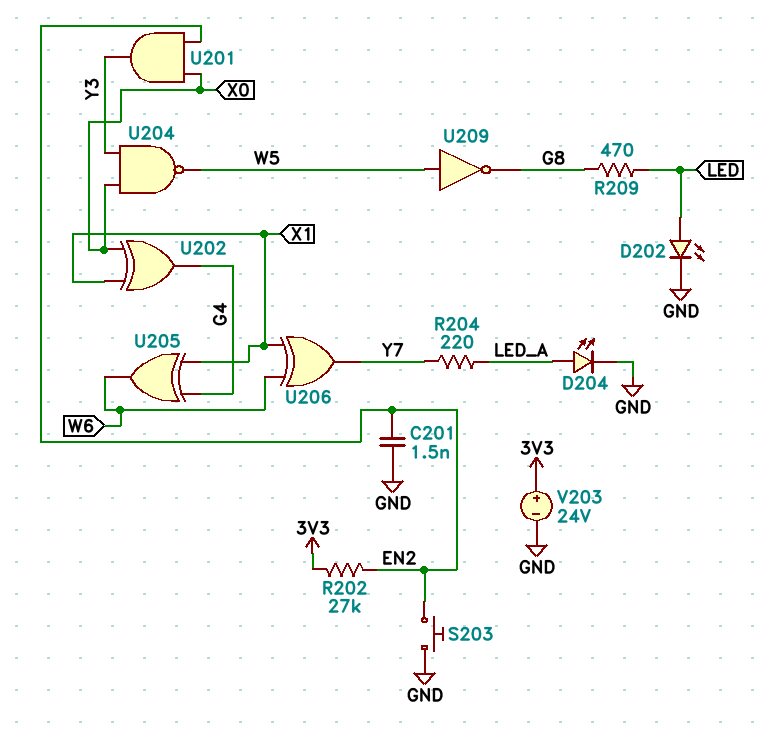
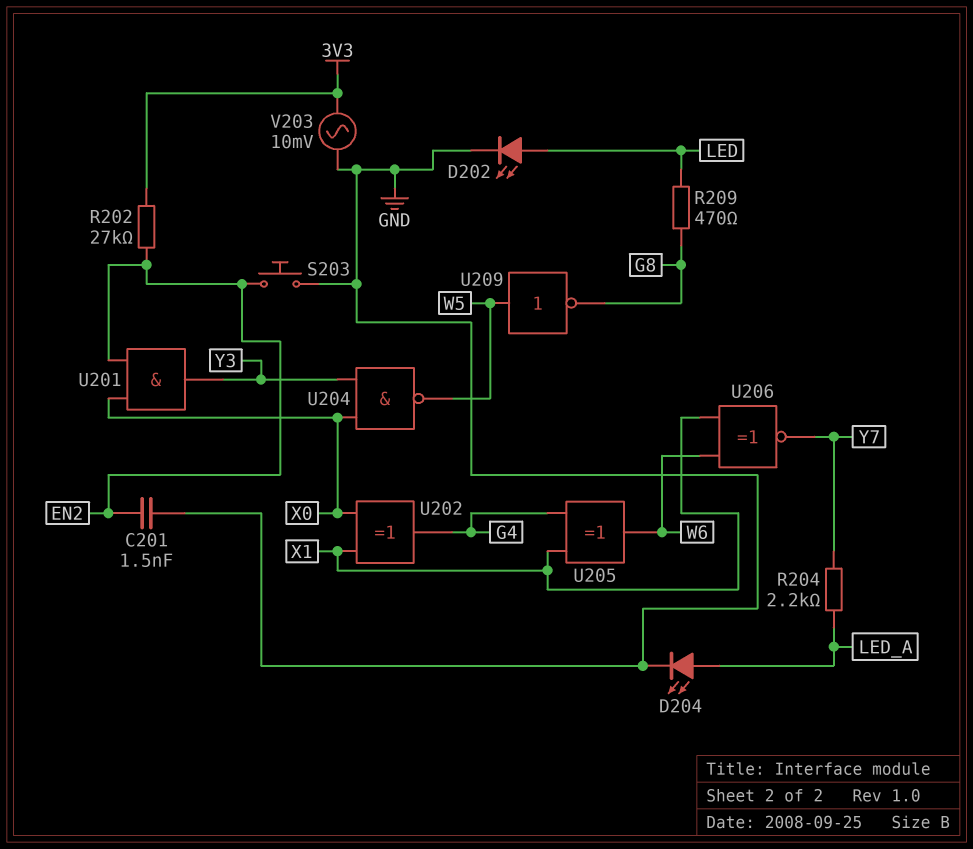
R204: 220 (LED_A, Y7) -> 2.2k (LED_A, Y7)
U206: XOR (in W6, in X1, out Y7) -> XNOR (in W6, in X1, out Y7)
V203: 24V (plus 3V3, minus GND) -> AC 10mV (3V3, GND)

